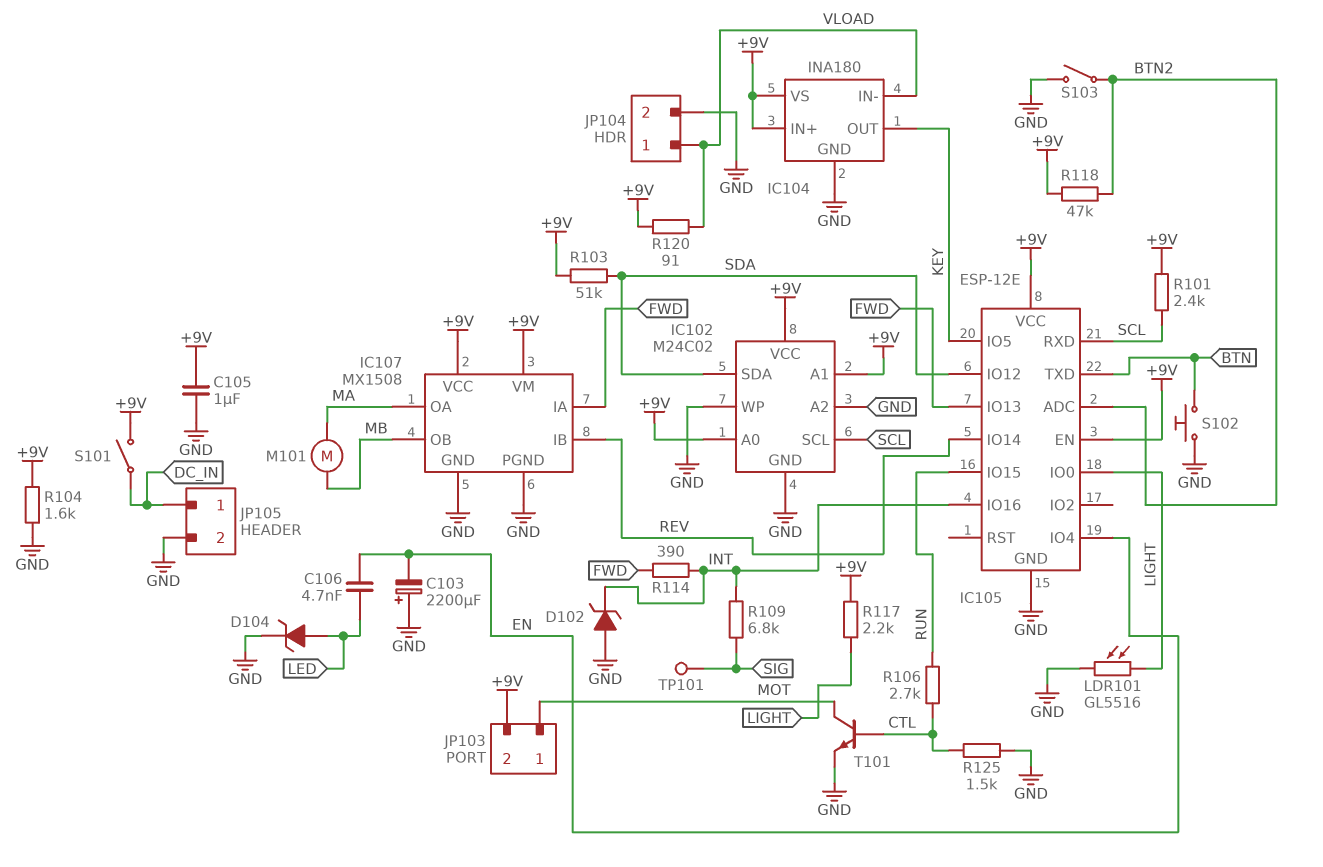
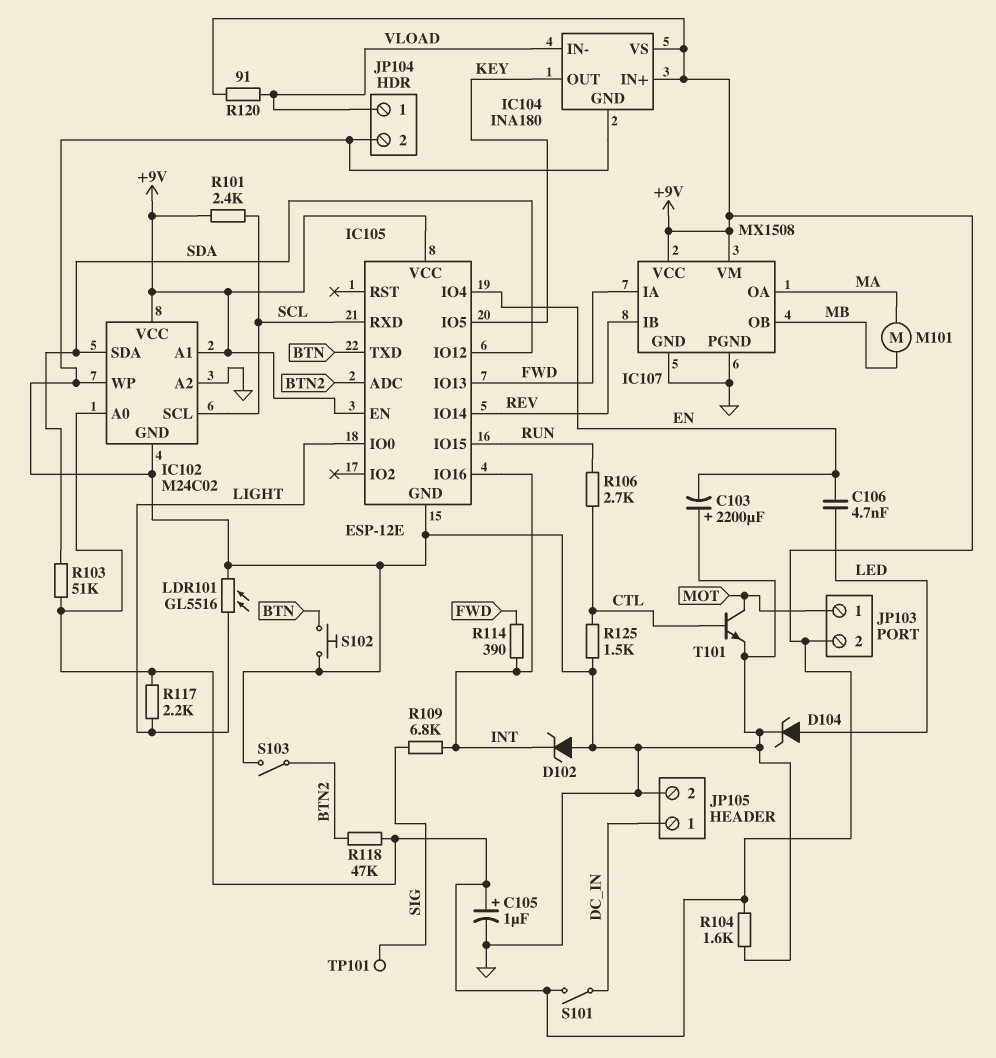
C105: 1uF (+9V, GND) -> 1uF (plus +9V, minus GND)

